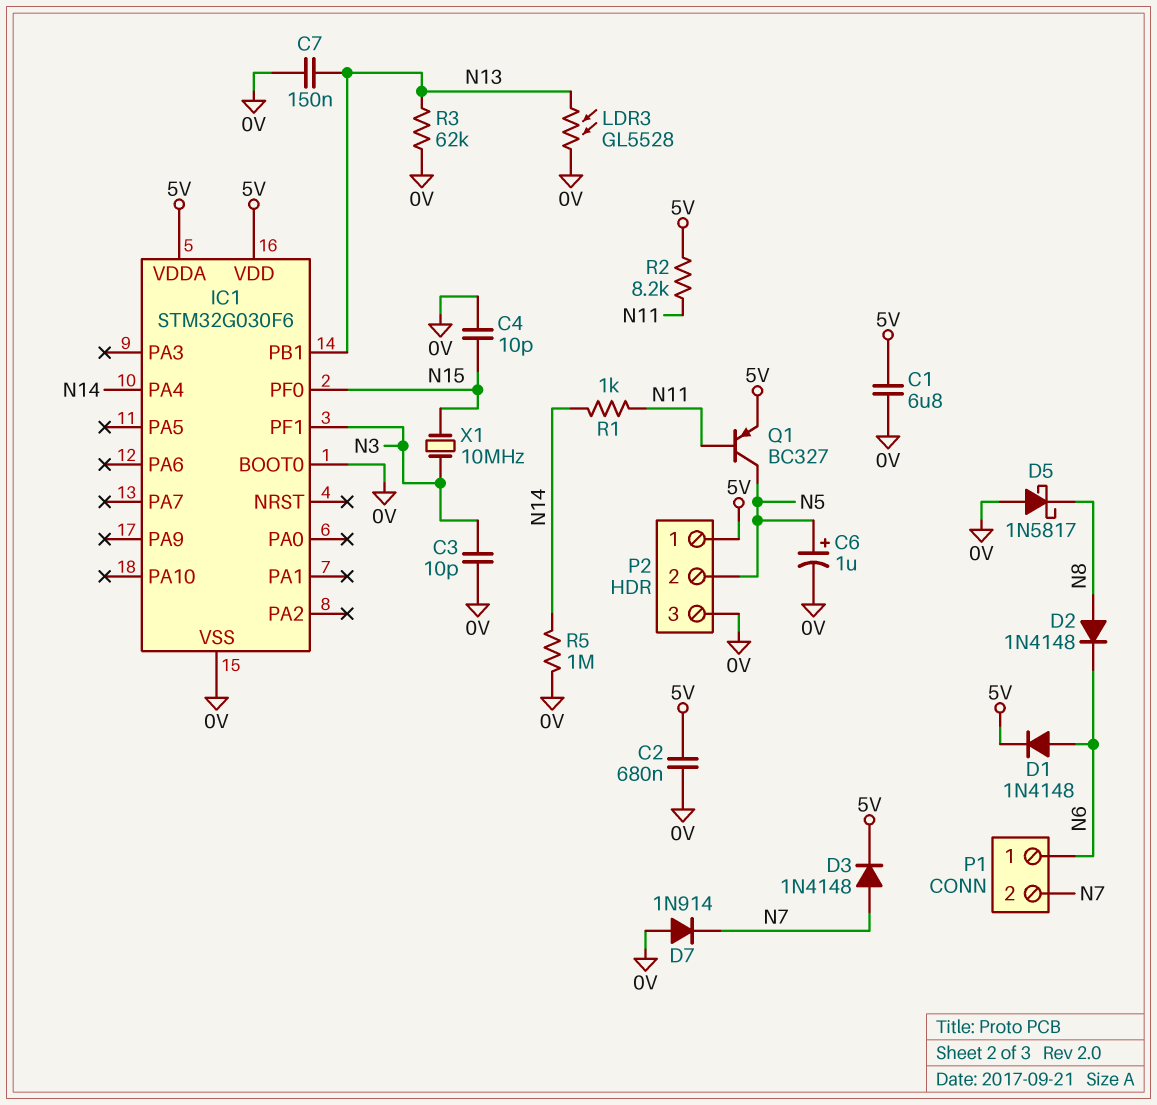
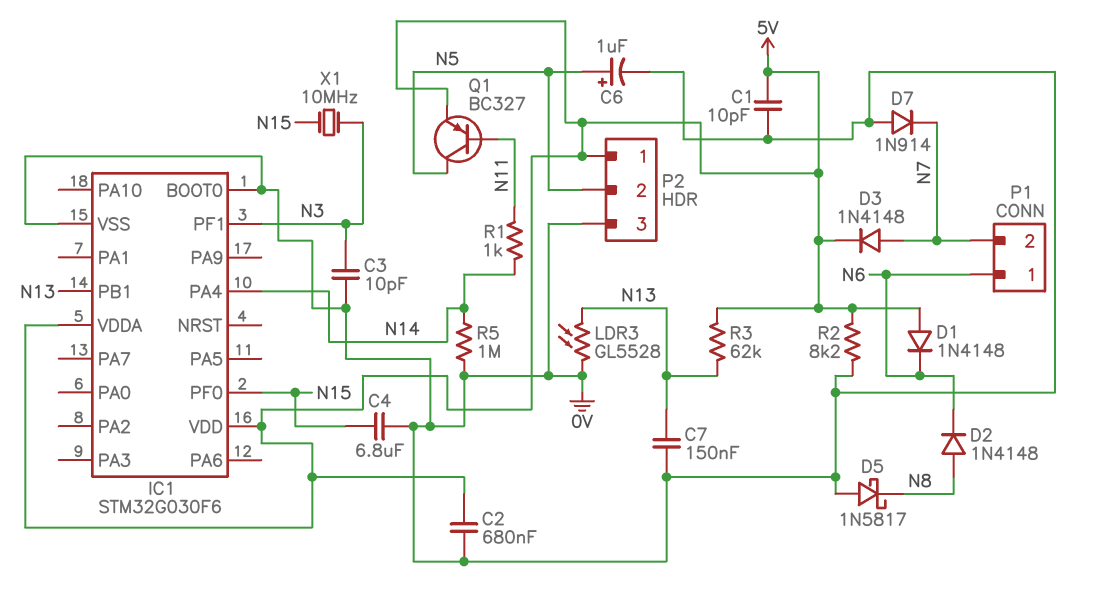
C1: 6.8uF (0V, 5V) -> 10pF (0V, 5V)
C4: 10pF (0V, N15) -> 6.8uF (0V, N15)
D1: diode 1N4148 (A N6, K 5V) -> diode 1N4148 (A 5V, K N6)
R2: 8.2k (5V, N11) -> 8.2k (0V, 5V)
R3: 62k (0V, N13) -> 62k (5V, N13)

